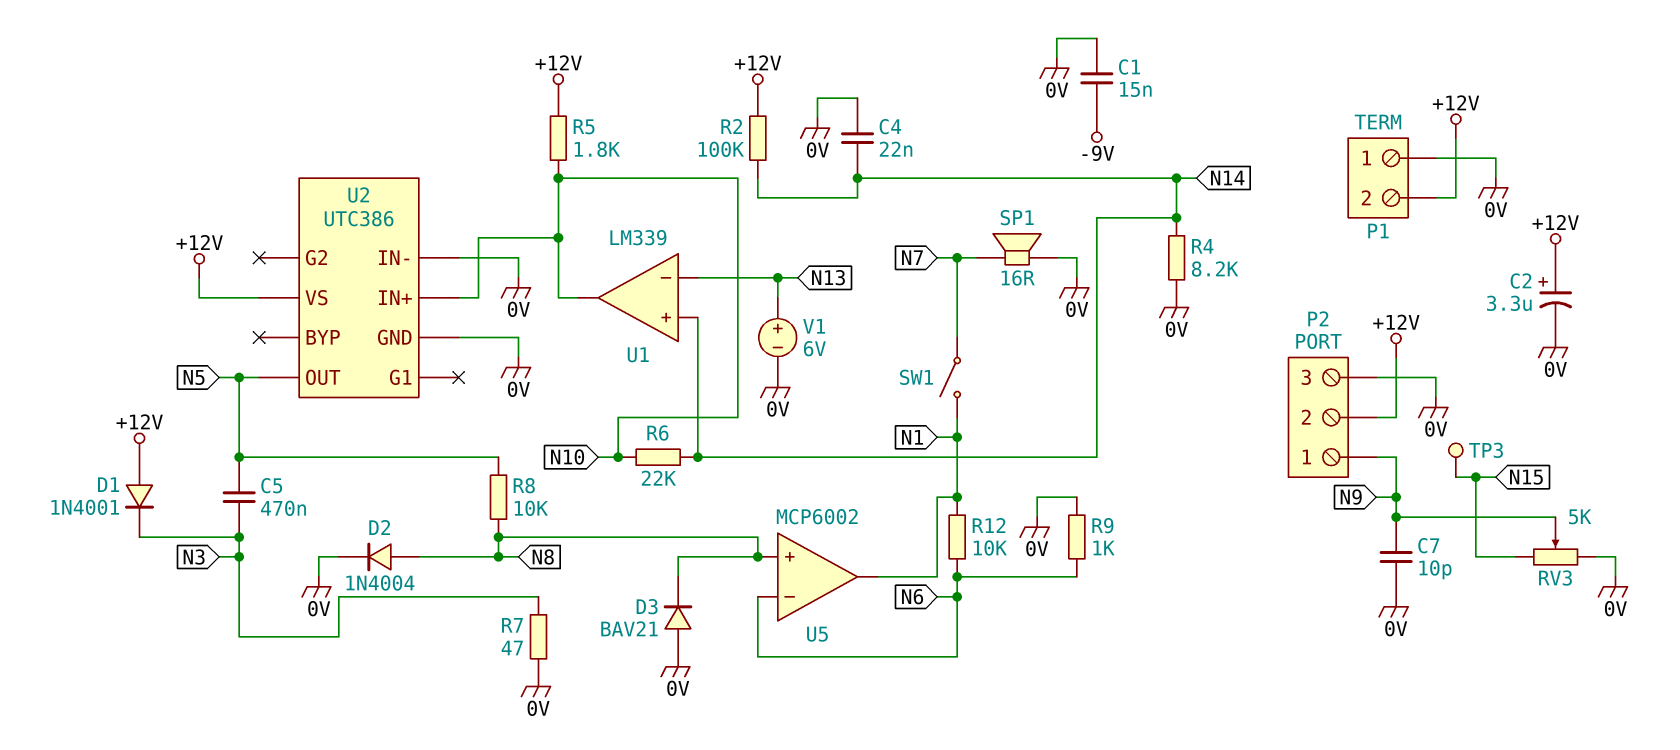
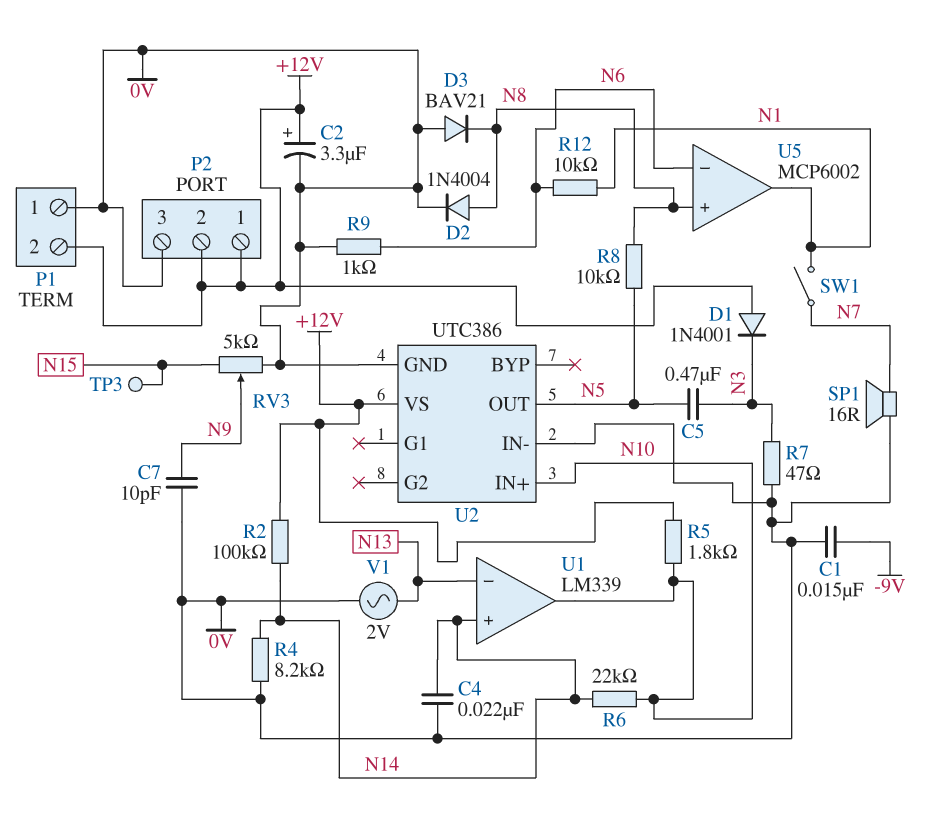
P2 pin 1: N9 -> +12V
V1: 6V (plus N13, minus 0V) -> AC 2V (0V, N13)

